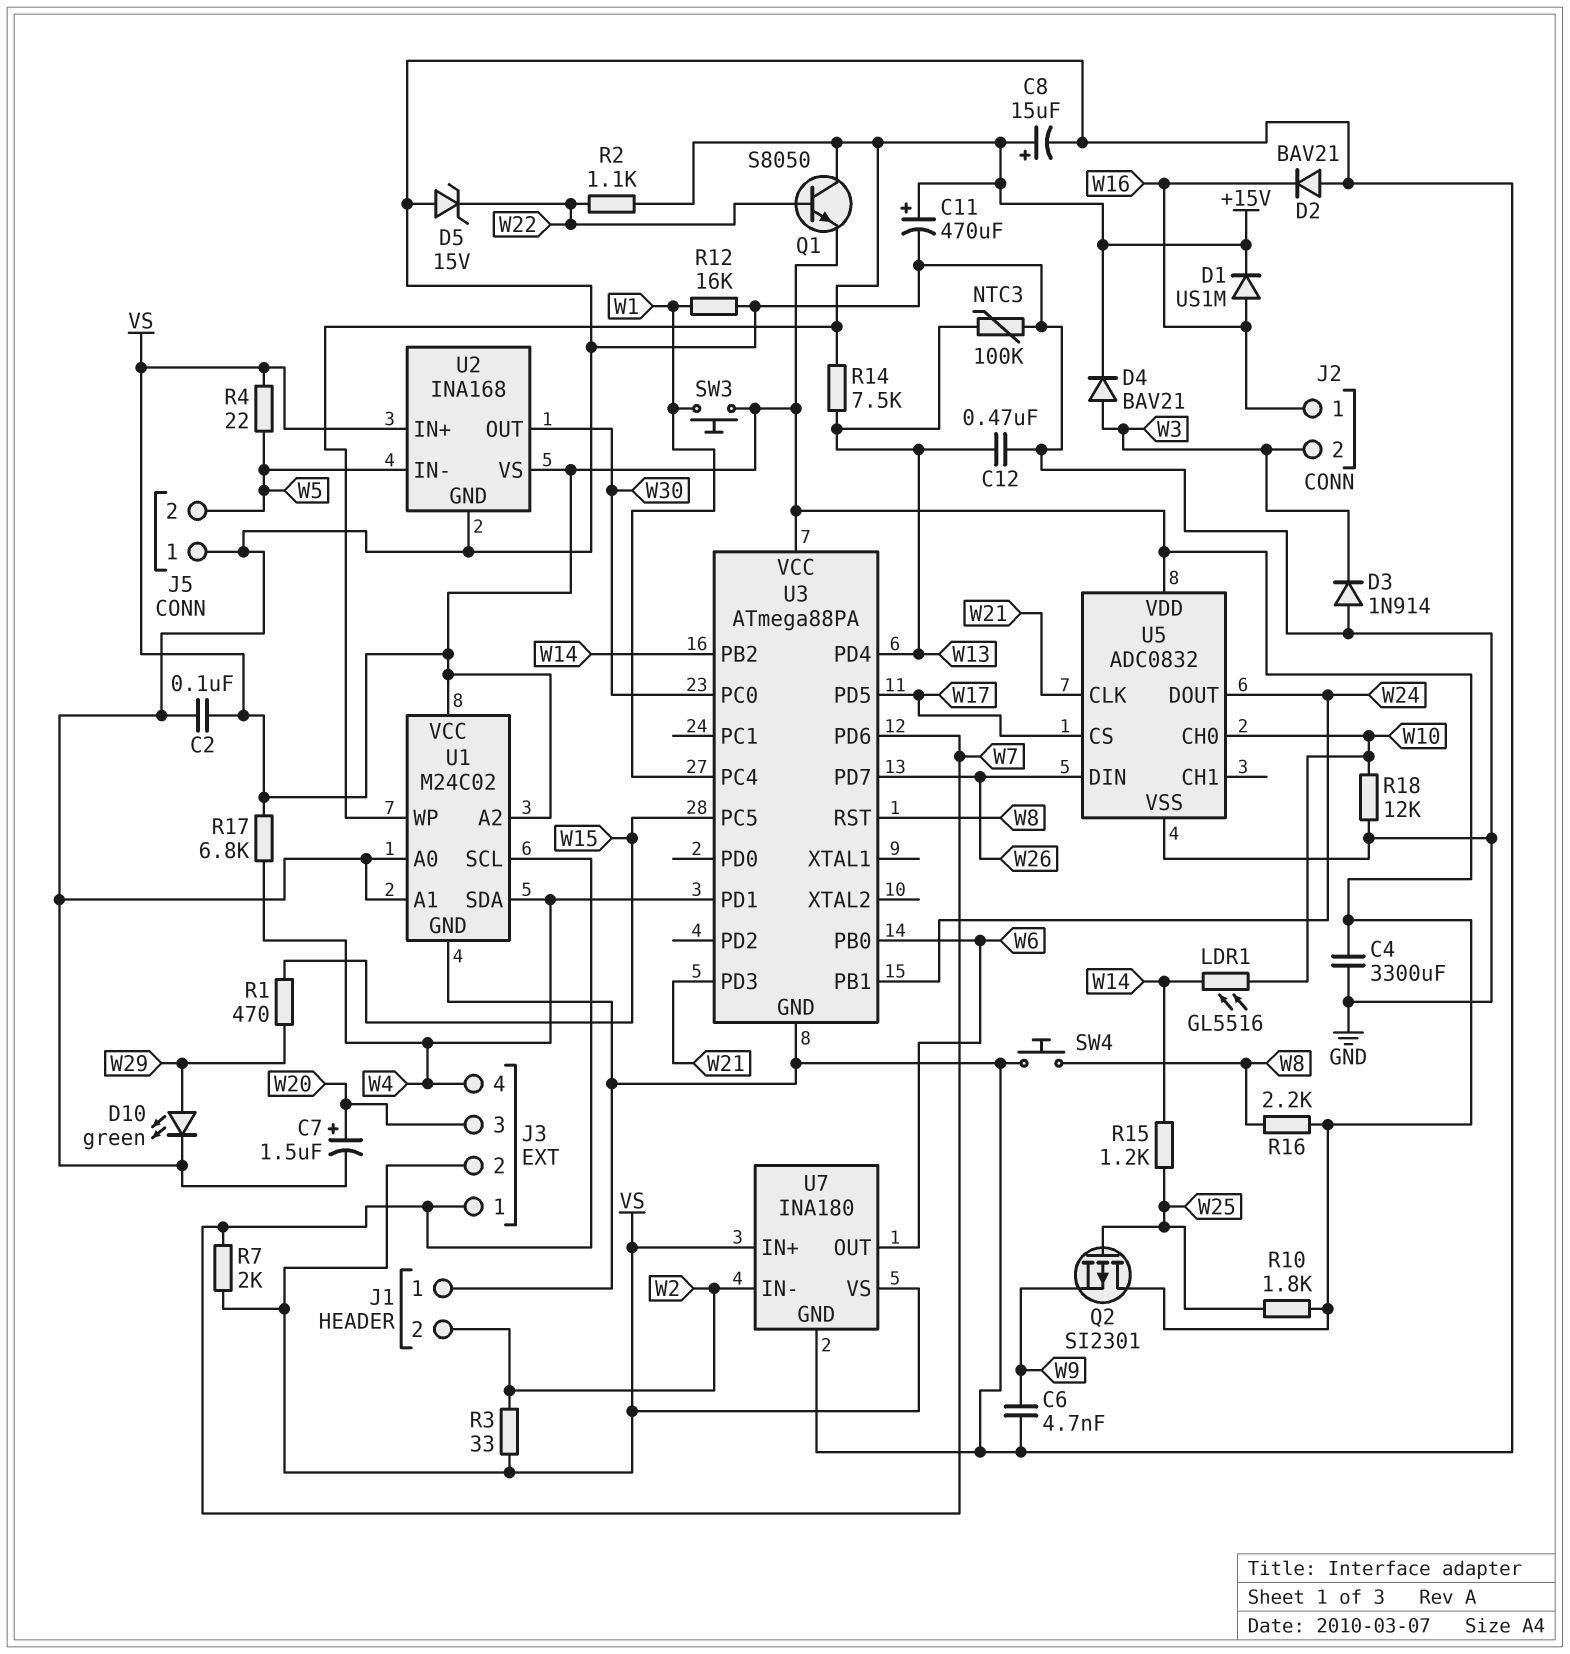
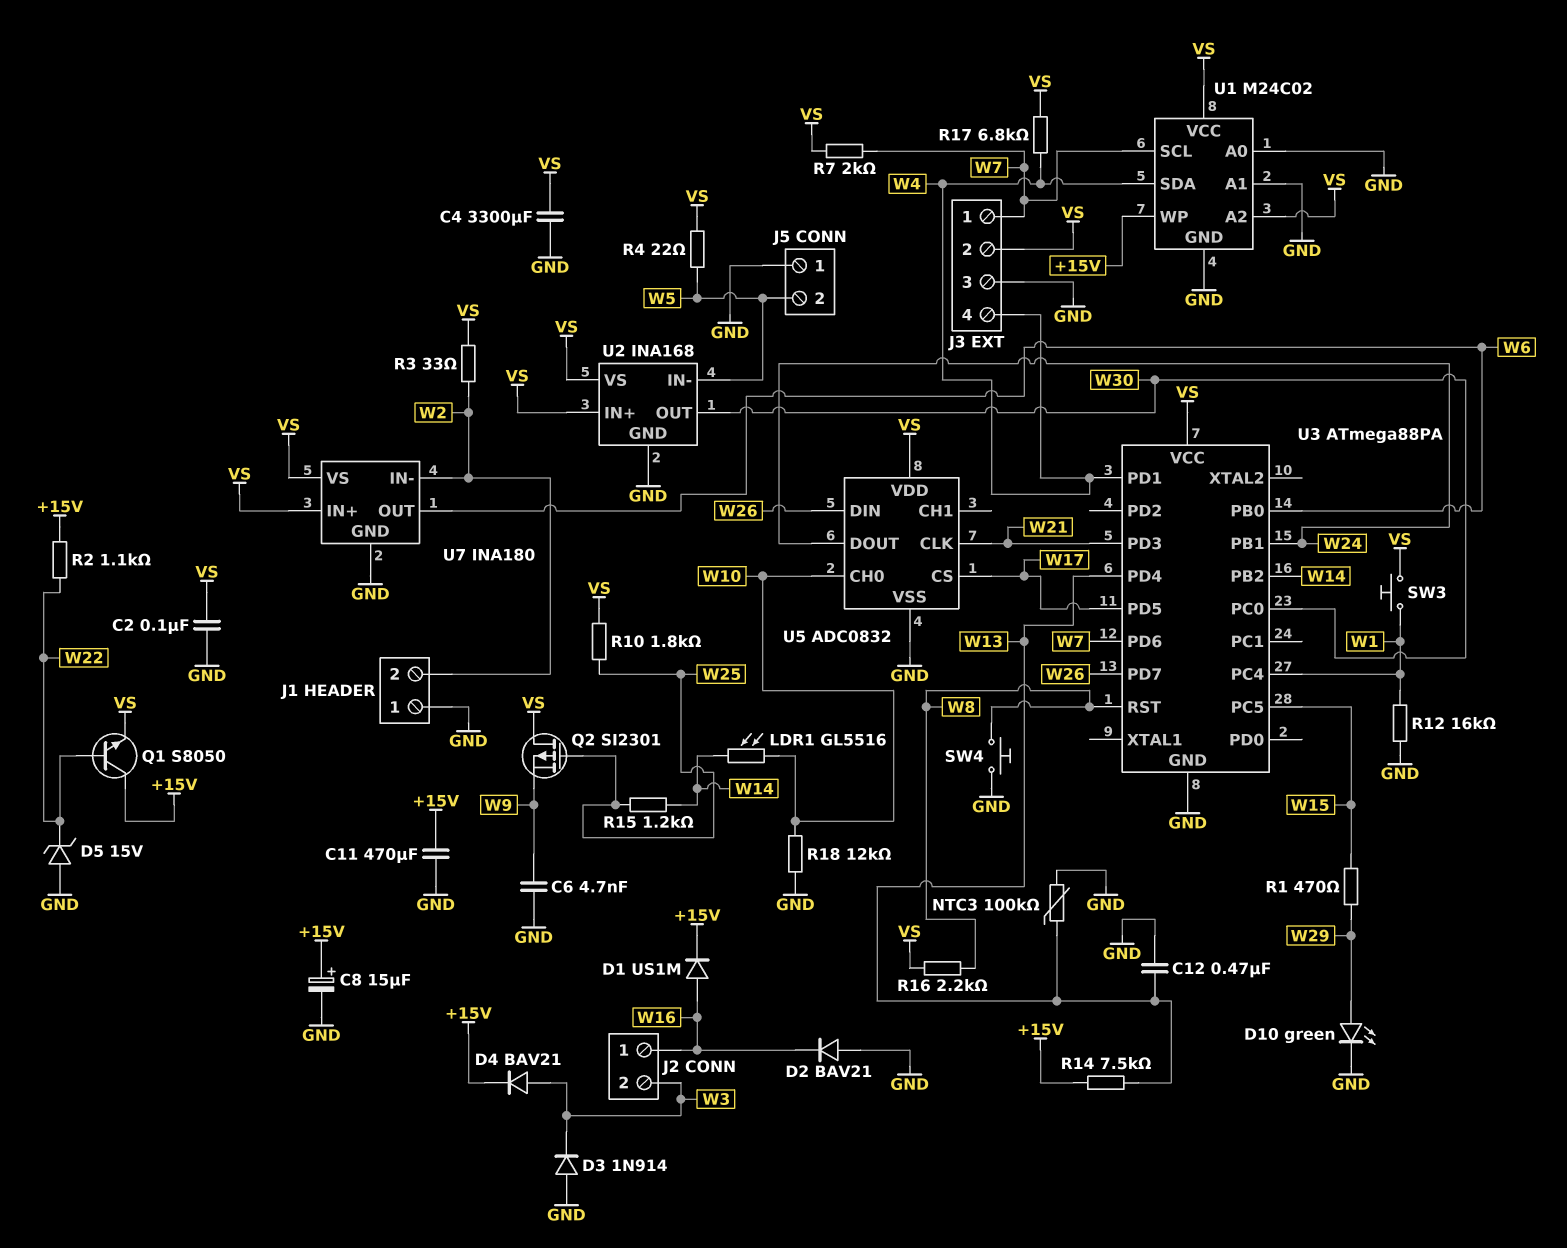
C7: 1.5uF (plus W20, minus GND) -> none
C11: 470uF (plus +15V, minus GND) -> 470uF (+15V, GND)
J3 pin 3: W20 -> GND

